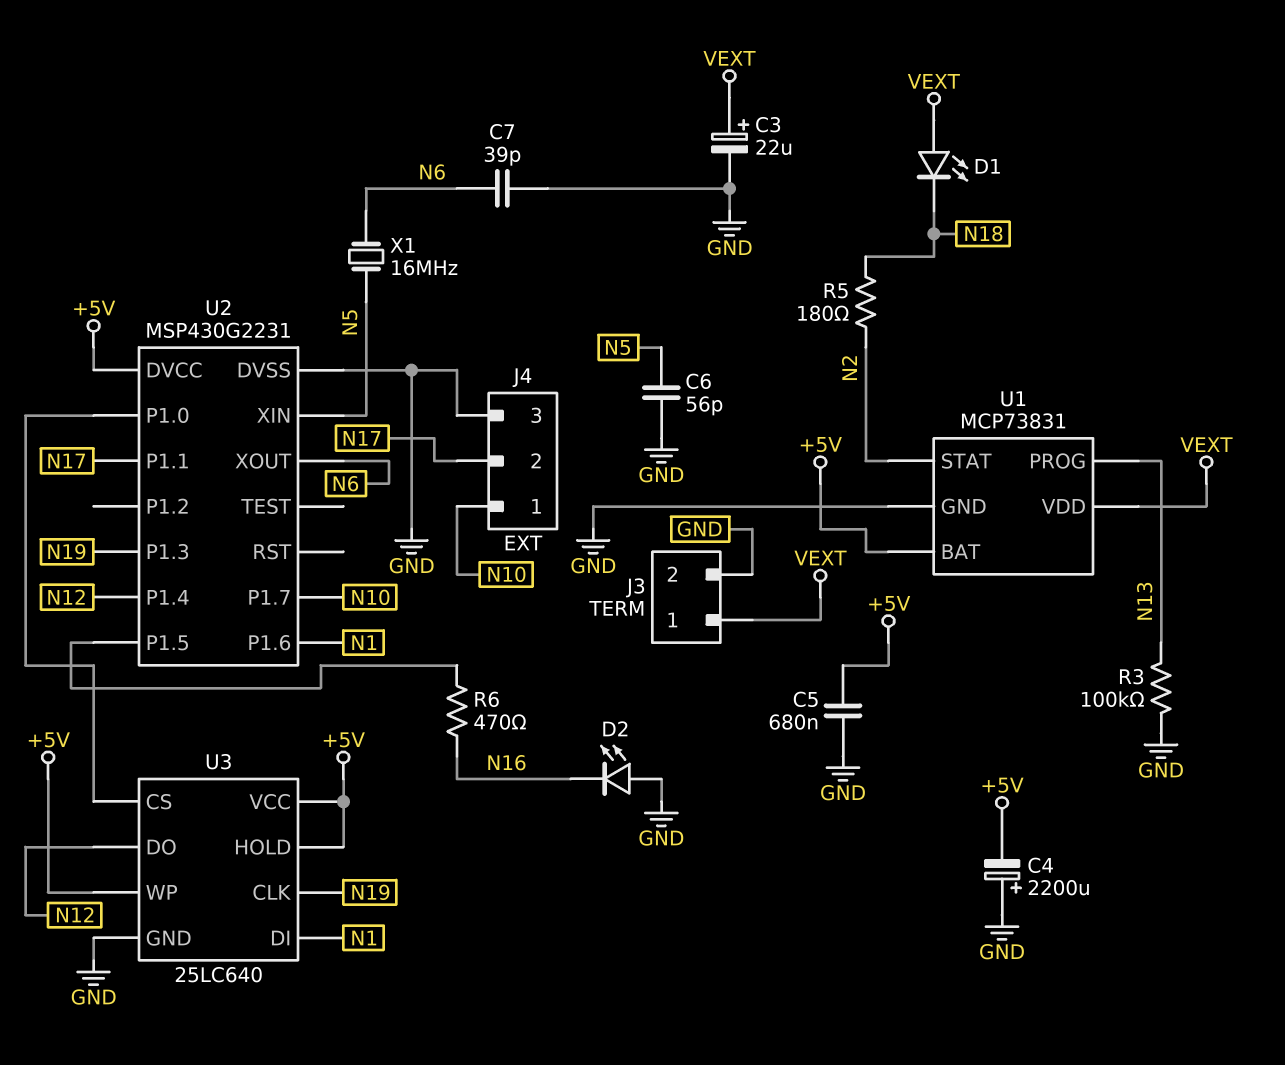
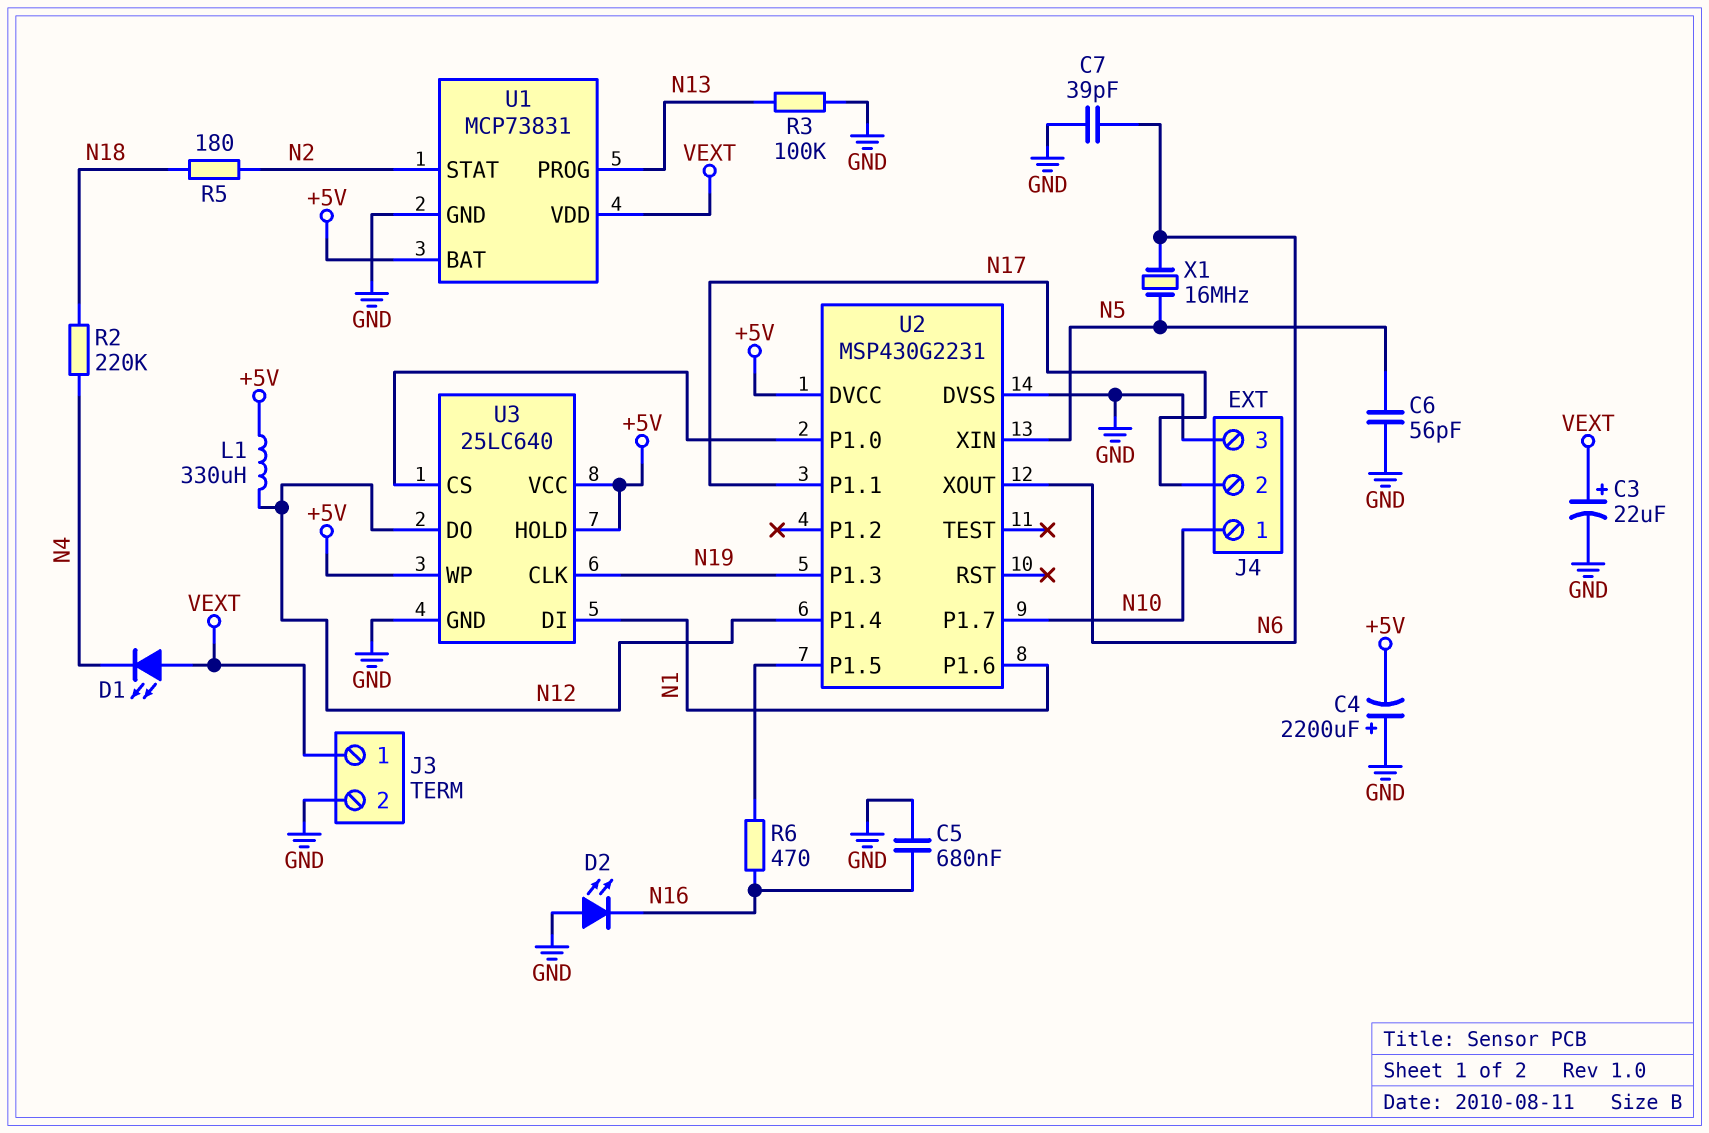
C5: 680nF (+5V, GND) -> 680nF (GND, N16)
D1: LED (A VEXT, K N18) -> LED (A VEXT, K N4)
L1: none -> 330uH (+5V, N12)
R2: none -> 220k (N4, N18)

